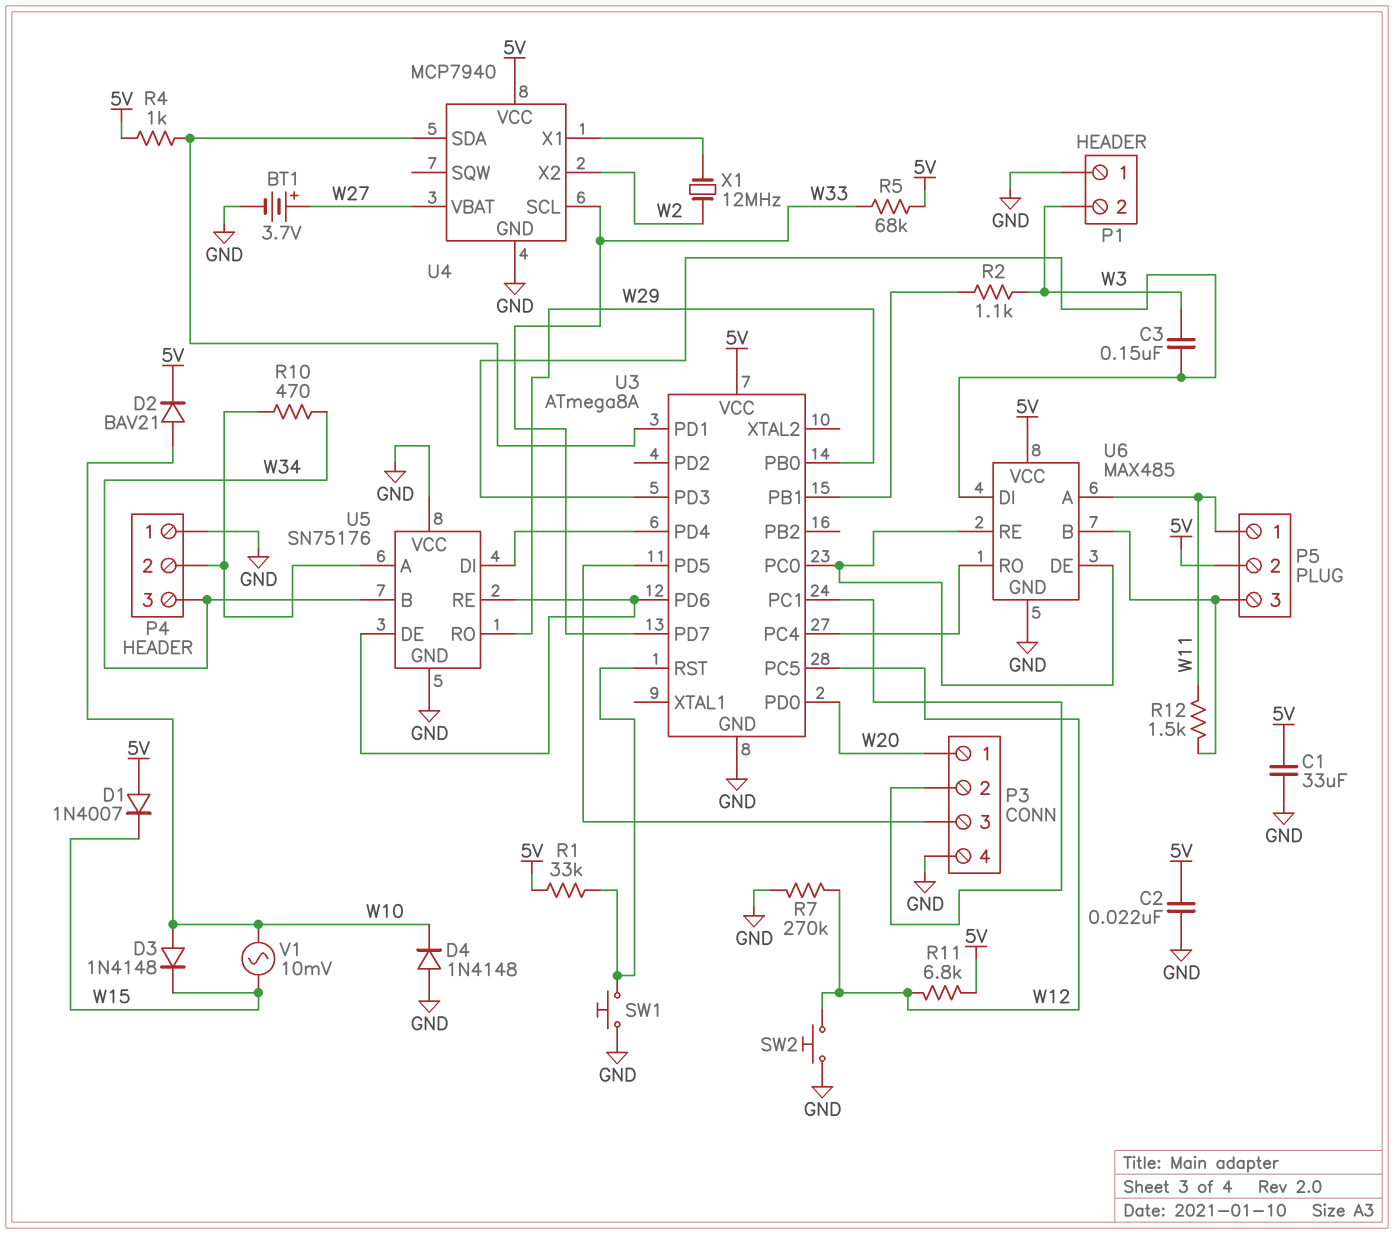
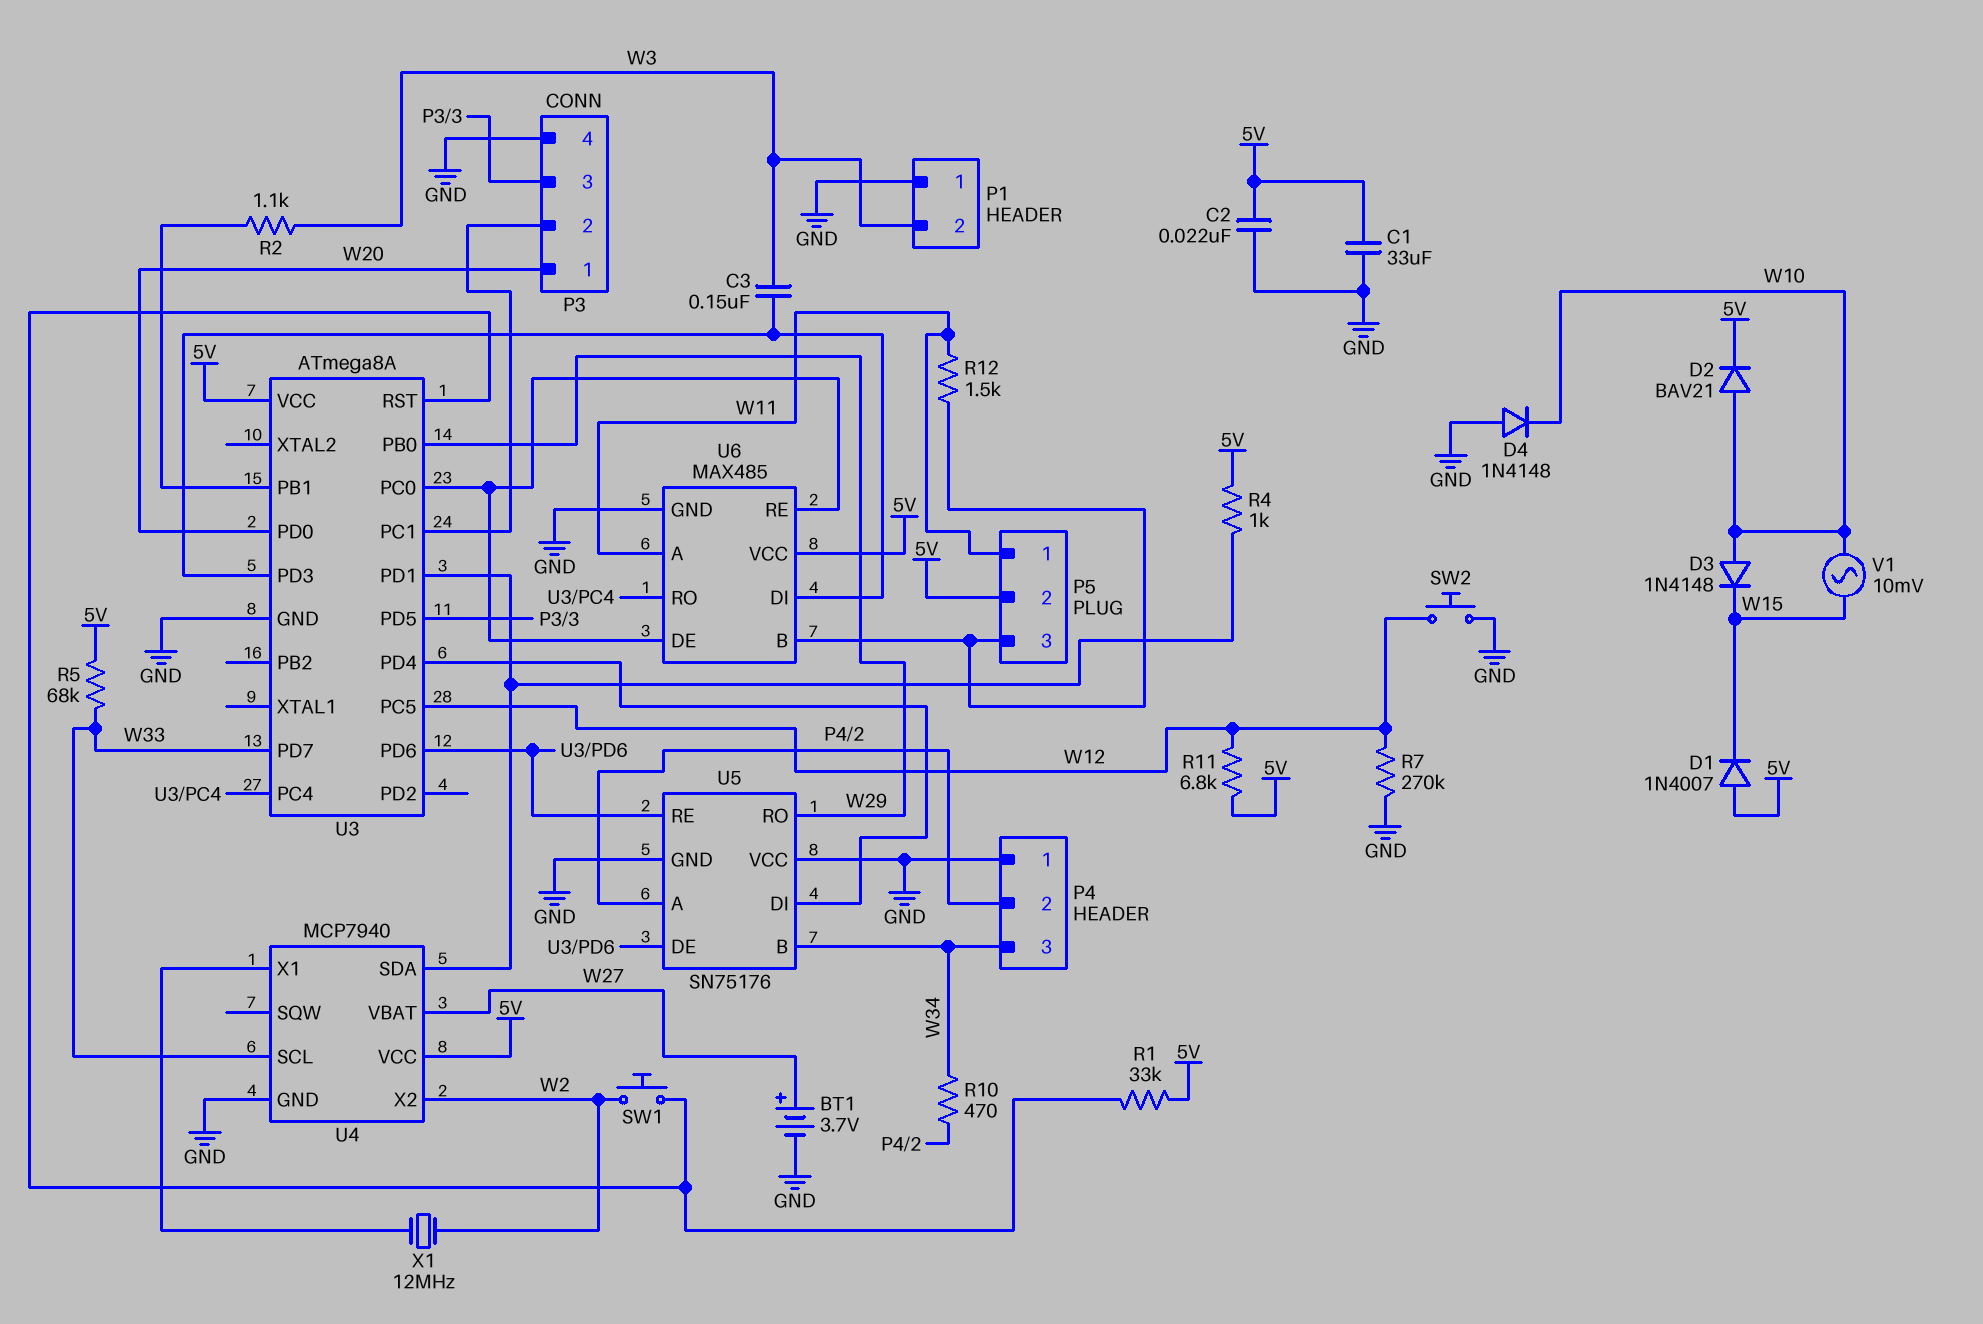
SW1: button (GND, U3/RST) -> button (U3/RST, W2)

